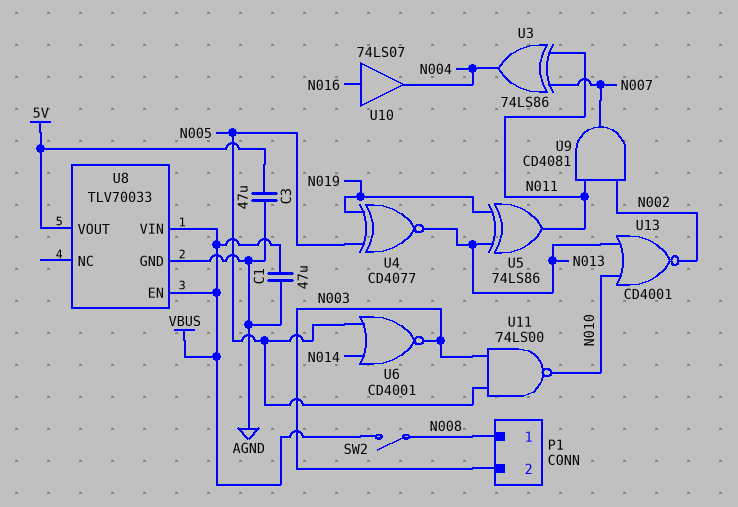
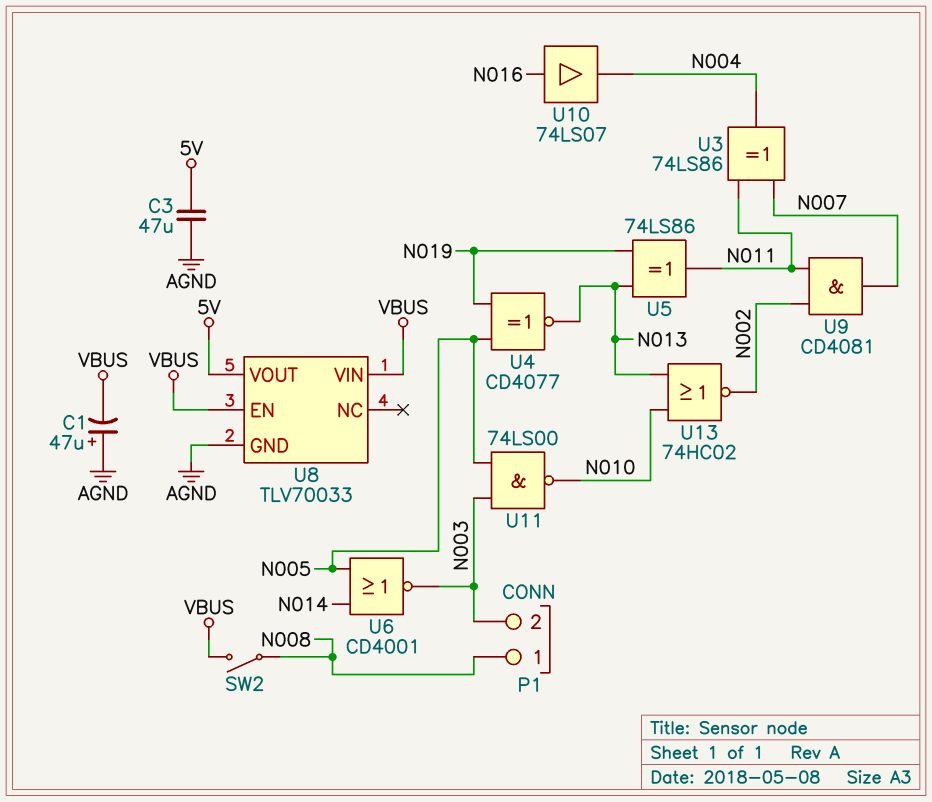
C1: 47uF (AGND, VBUS) -> 47uF (plus AGND, minus VBUS)
U13: NOR CD4001 (in N010, in N013, out N002) -> NOR 74HC02 (in N010, in N013, out N002)

